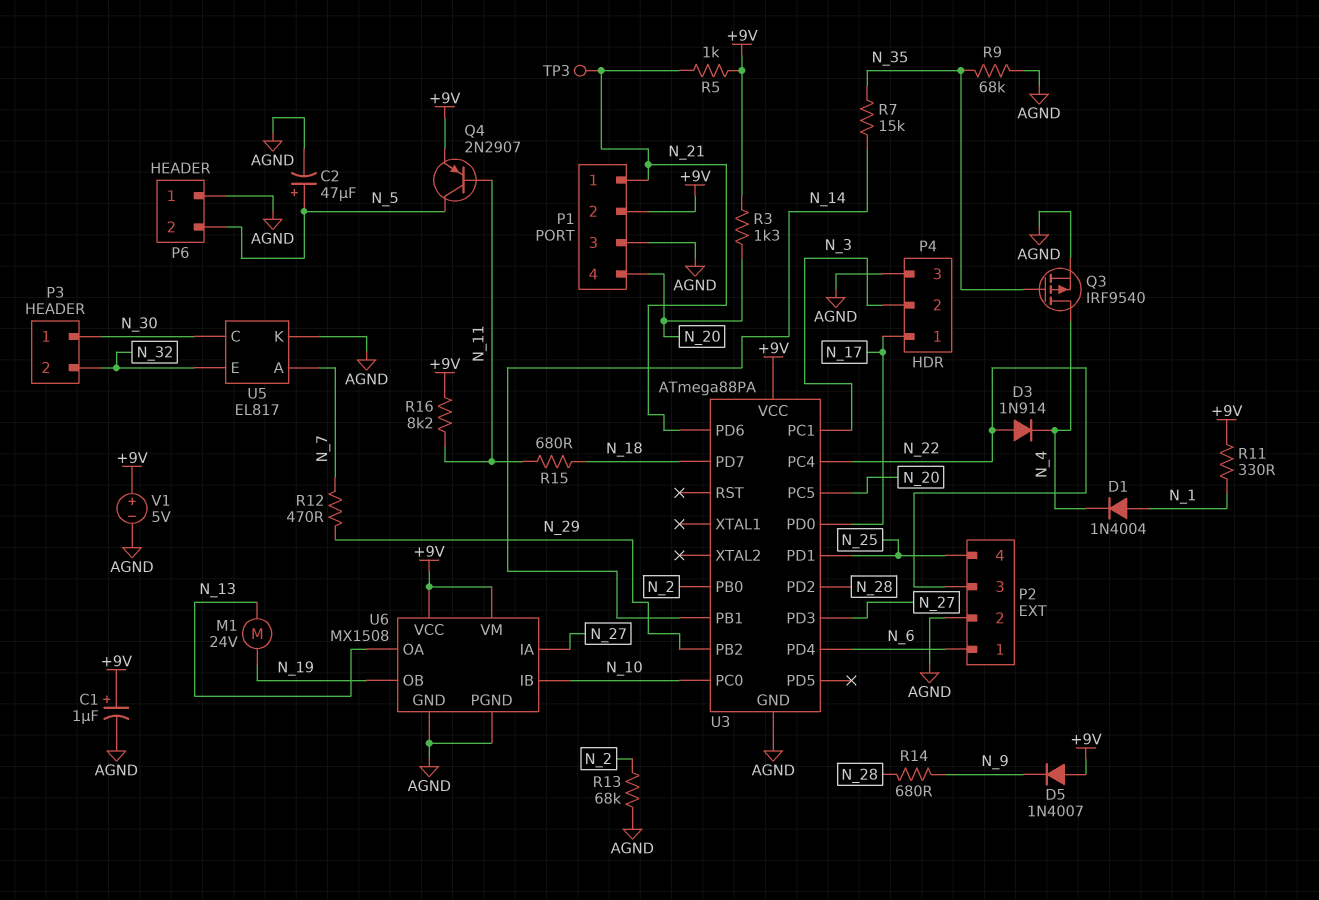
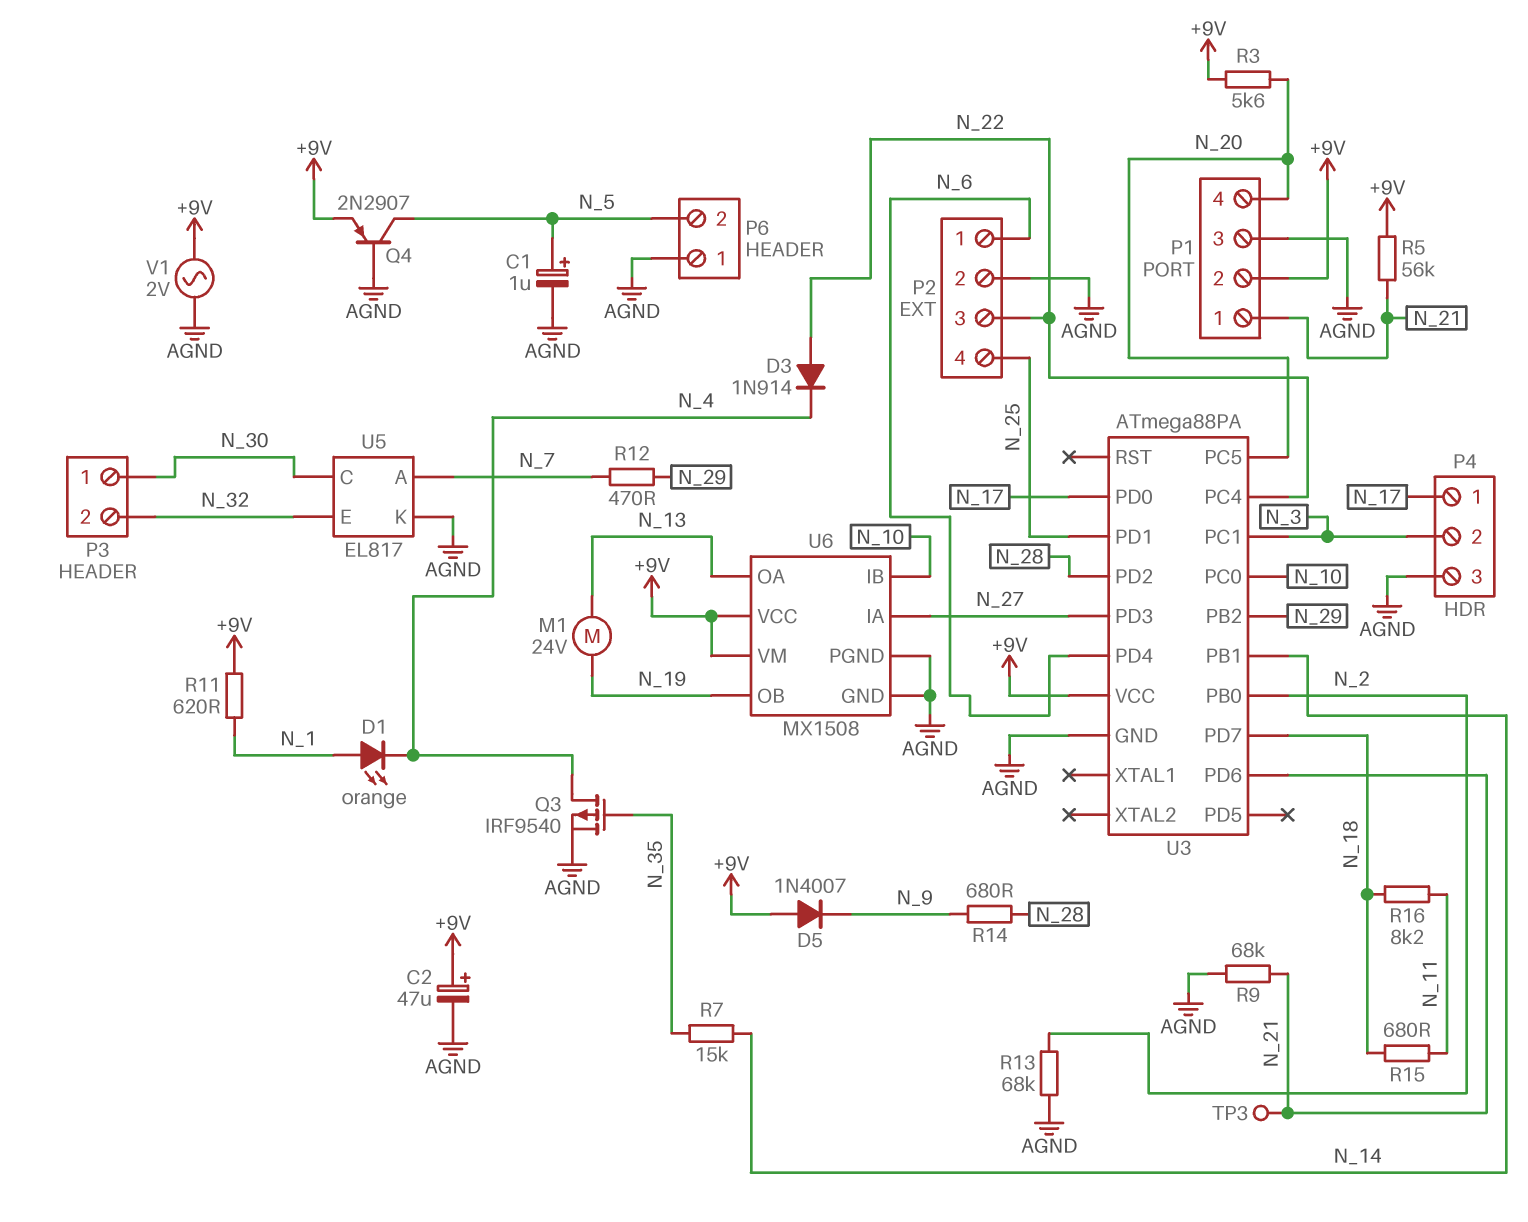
C1: 1uF (plus +9V, minus AGND) -> 1uF (plus N_5, minus AGND)
C2: 47uF (plus N_5, minus AGND) -> 47uF (plus +9V, minus AGND)
D1: diode 1N4004 (A N_1, K N_4) -> LED orange (A N_1, K N_4)
Q4: PNP 2N2907 (B N_11, C N_5, E +9V) -> PNP 2N2907 (B AGND, C N_5, E +9V)
R3: 1.3k (+9V, N_20) -> 5.6k (+9V, N_20)
R5: 1k (+9V, N_21) -> 56k (+9V, N_21)
R9: 68k (AGND, N_35) -> 68k (AGND, N_21)
R11: 330 (+9V, N_1) -> 620 (+9V, N_1)
R16: 8.2k (+9V, N_11) -> 8.2k (N_11, N_18)
V1: 5V (plus +9V, minus AGND) -> AC 2V (+9V, AGND)

